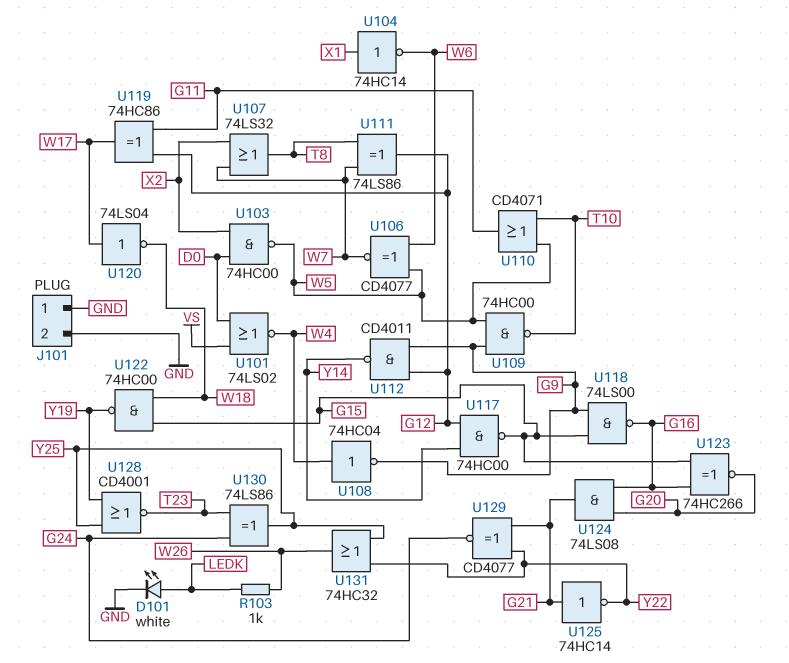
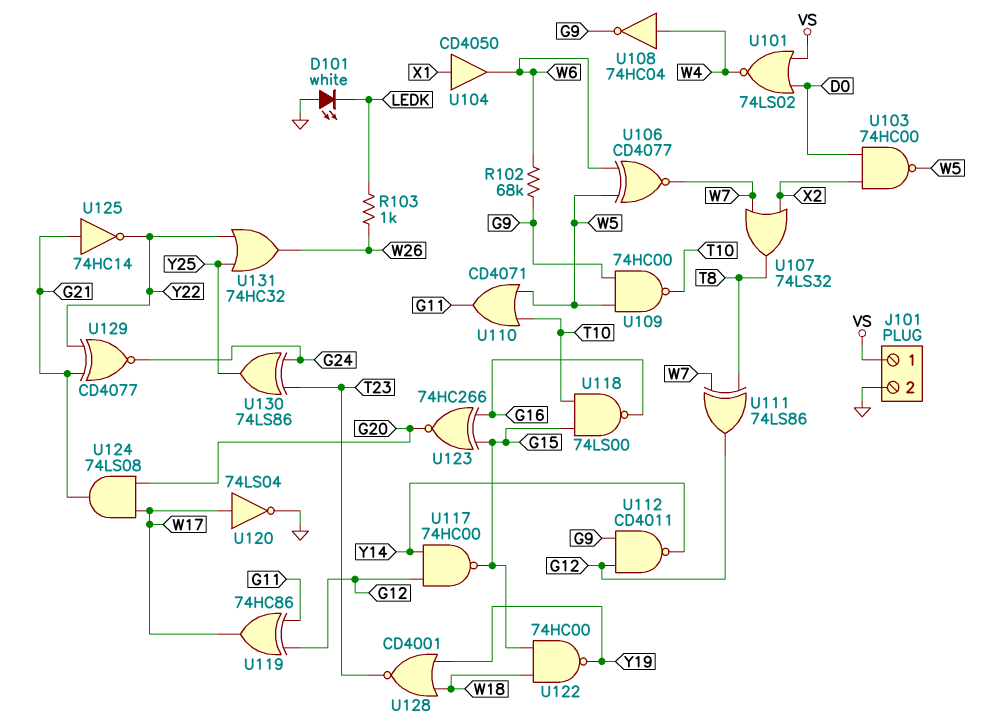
D101: LED white (A LEDK, K GND) -> LED white (A GND, K LEDK)
J101 pin 1: GND -> VS
R102: none -> 68k (G9, W6)
U104: NOT 74HC14 (in X1, out W6) -> buffer CD4050 (in X1, out W6)
U118: NAND 74LS00 (in G9, in G15, out G16) -> NAND 74LS00 (in G15, in T10, out G16)
U120: NOT 74LS04 (in W17, out W18) -> NOT 74LS04 (in W17, out GND)
U124: AND 74LS08 (in G16, in G20, out G21) -> AND 74LS08 (in G20, in W17, out G21)
U128: NOR CD4001 (in Y19, in Y25, out T23) -> NOR CD4001 (in W18, in Y19, out T23)

